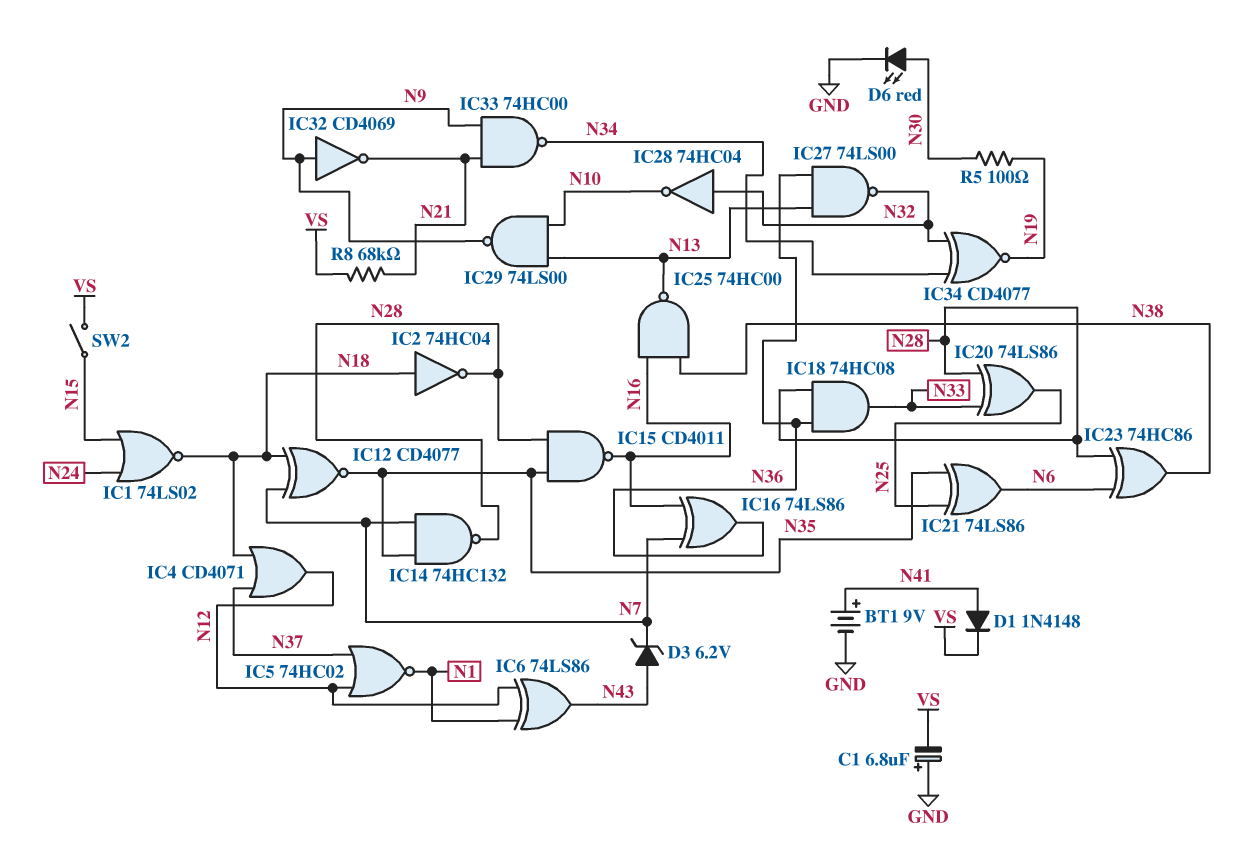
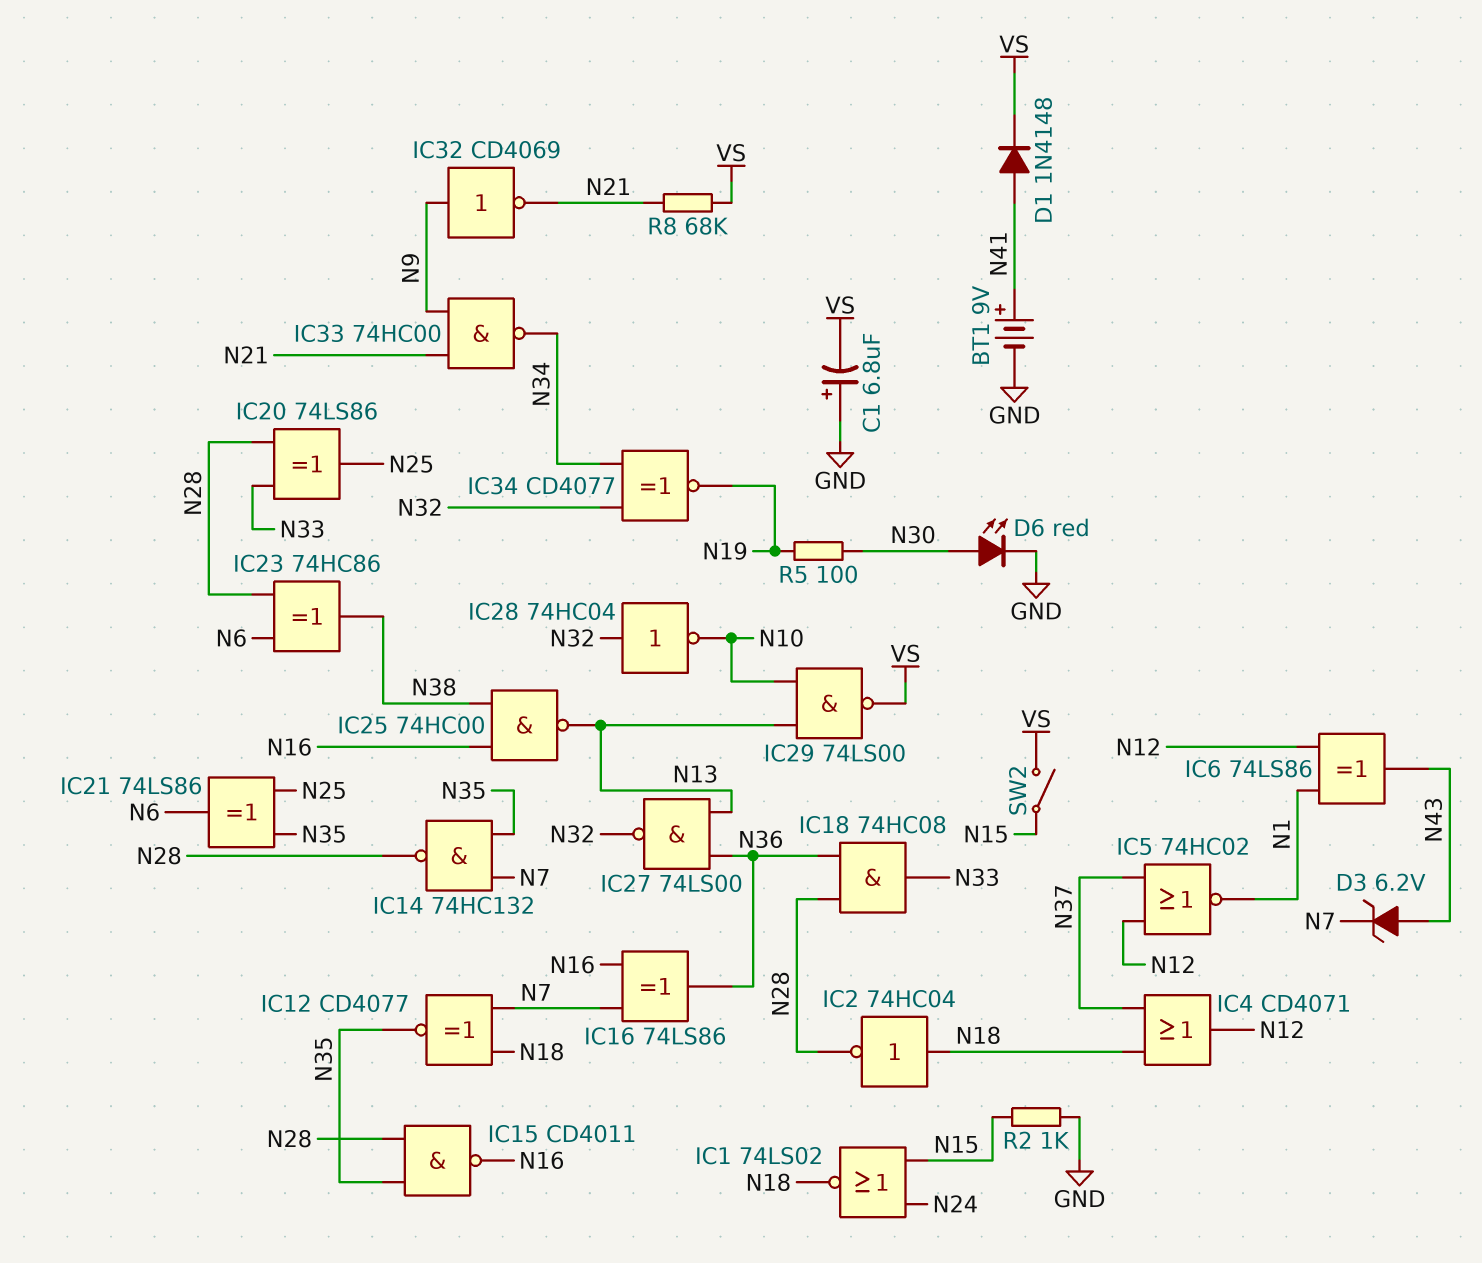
IC29: NAND 74LS00 (in N10, in N13, out N9) -> NAND 74LS00 (in N10, in N13, out VS)
R2: none -> 1k (GND, N15)

